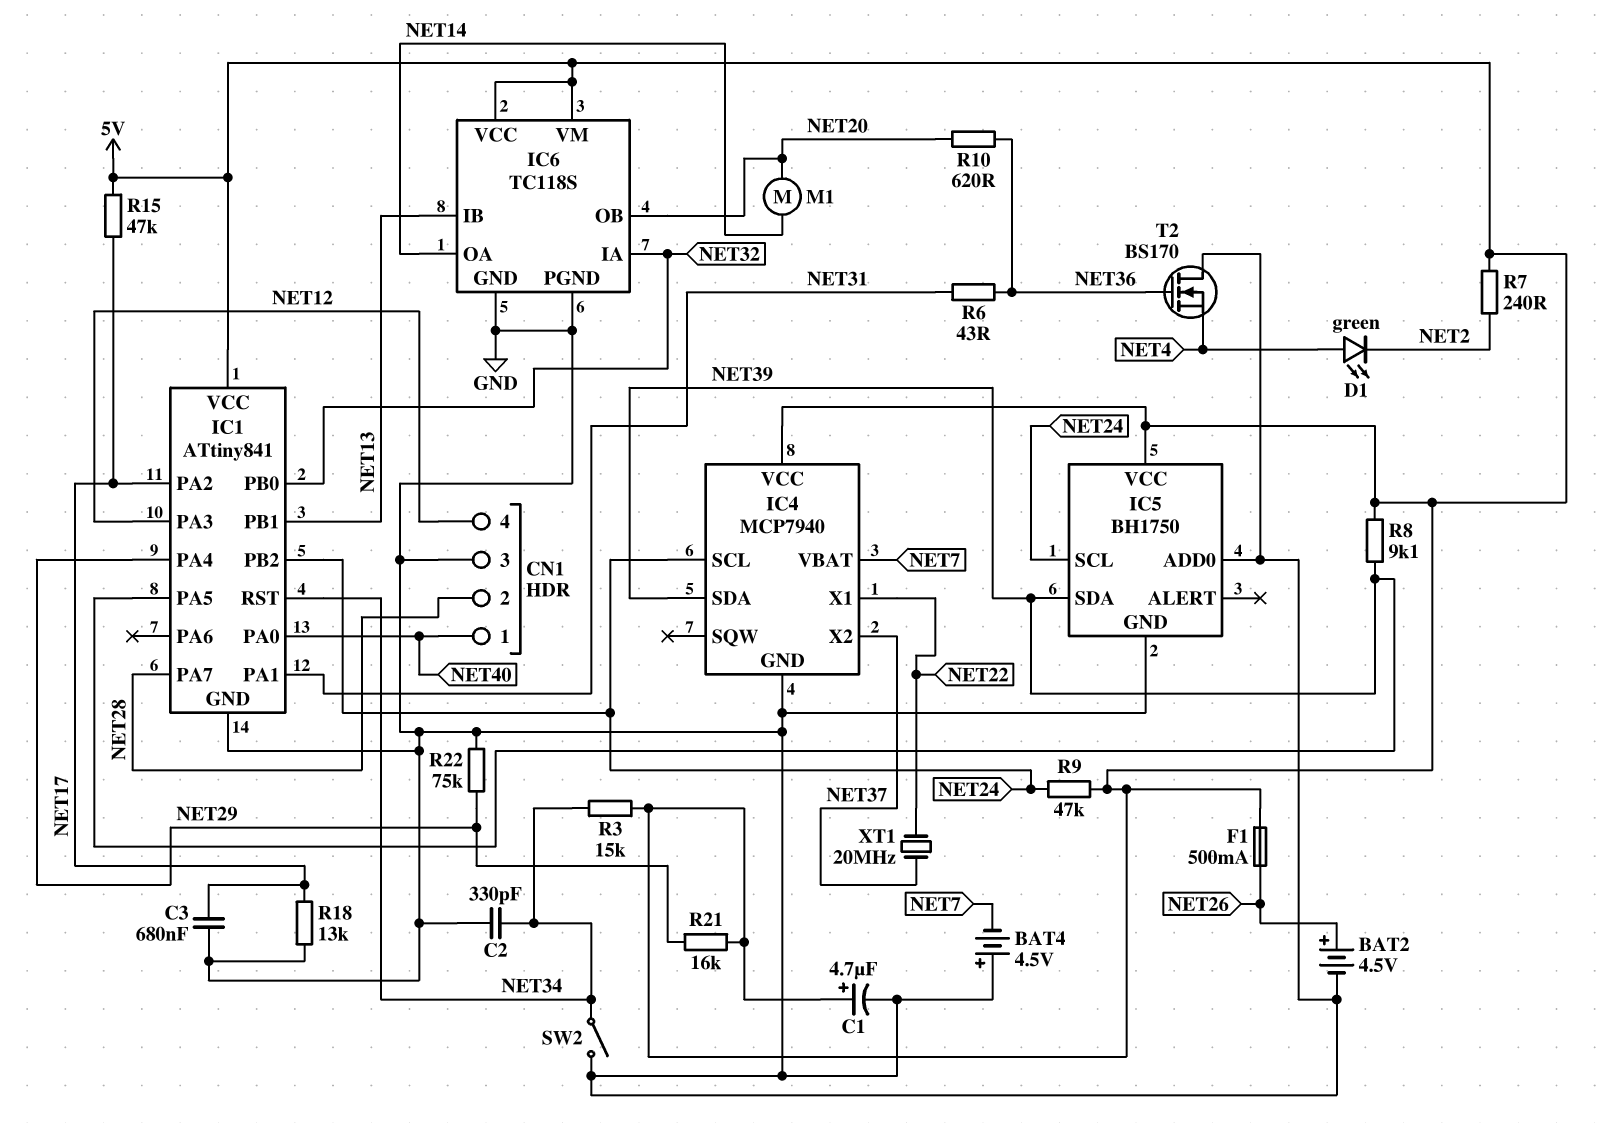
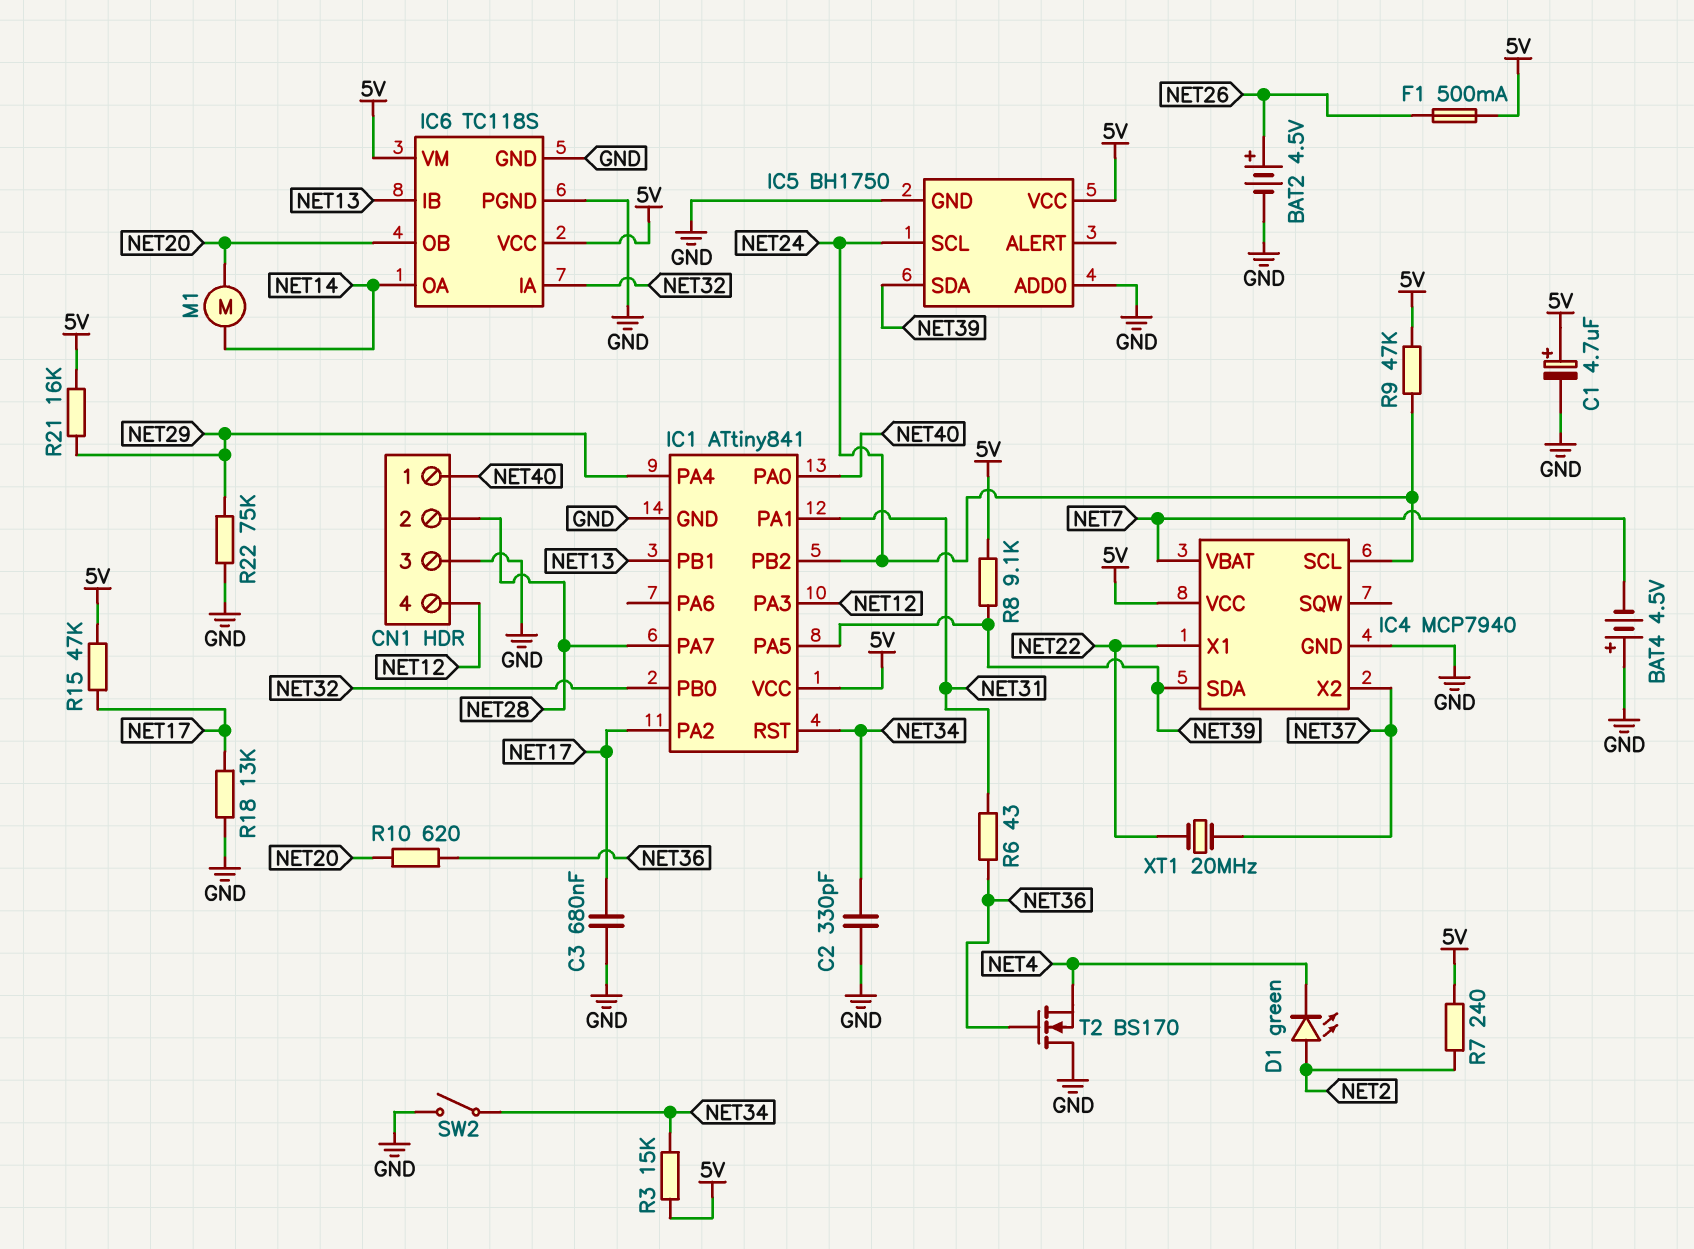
D1: LED green (A NET4, K NET2) -> LED green (A NET2, K NET4)

